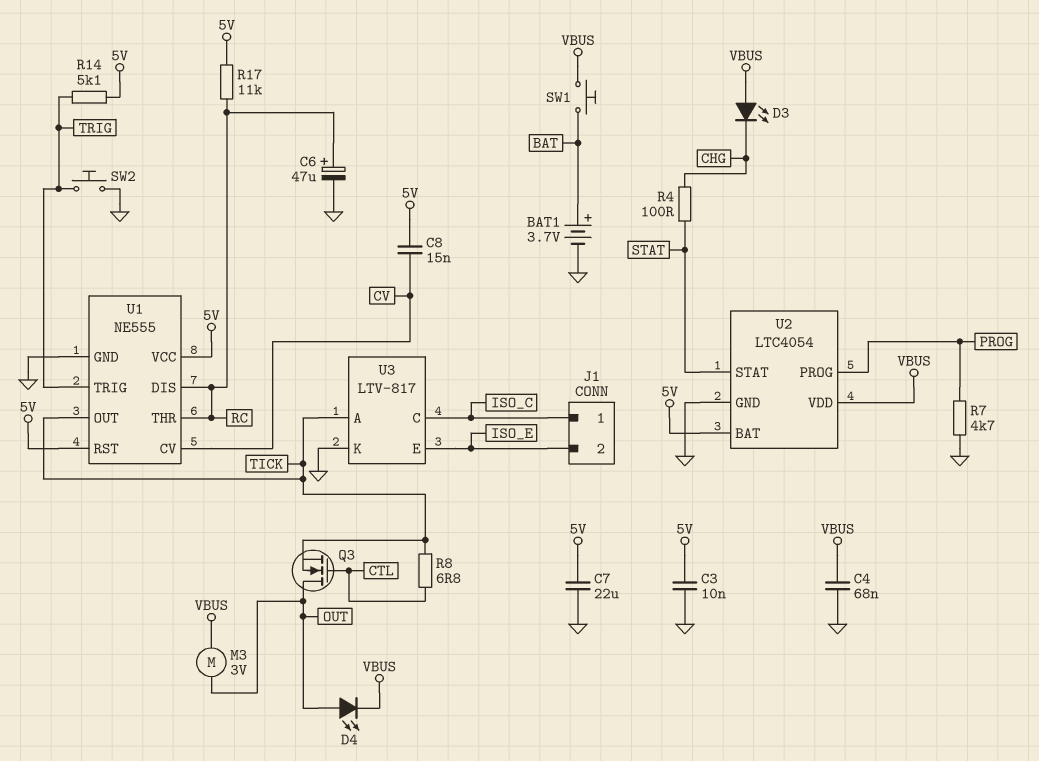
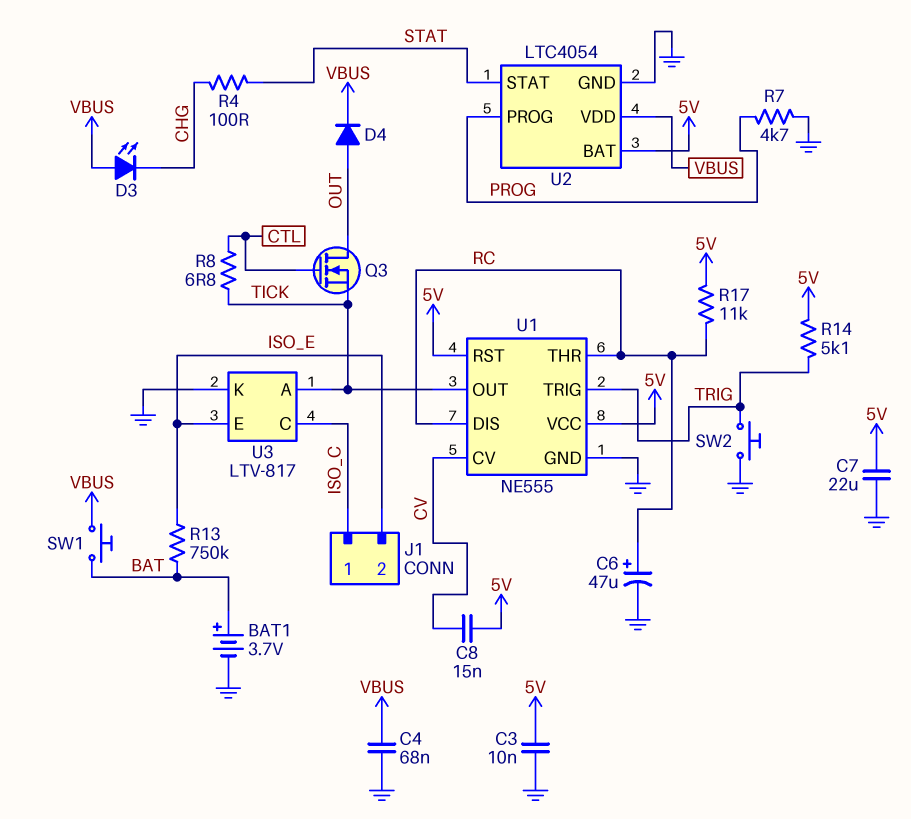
D4: LED (A OUT, K VBUS) -> diode (A OUT, K VBUS)
M3: motor 3V (OUT, VBUS) -> none
R13: none -> 750k (BAT, ISO_E)

